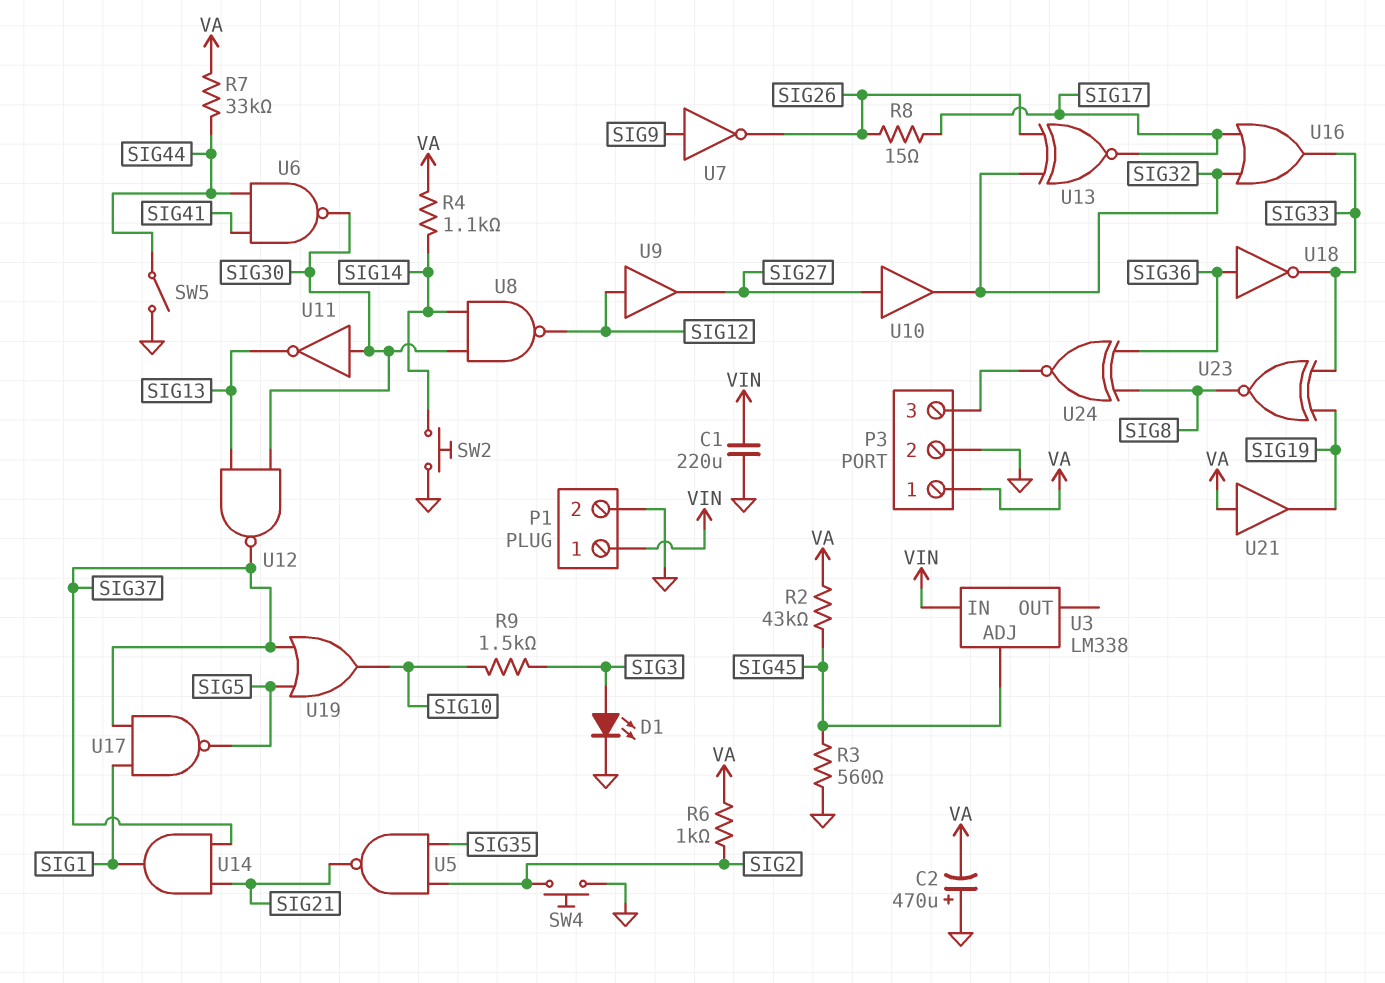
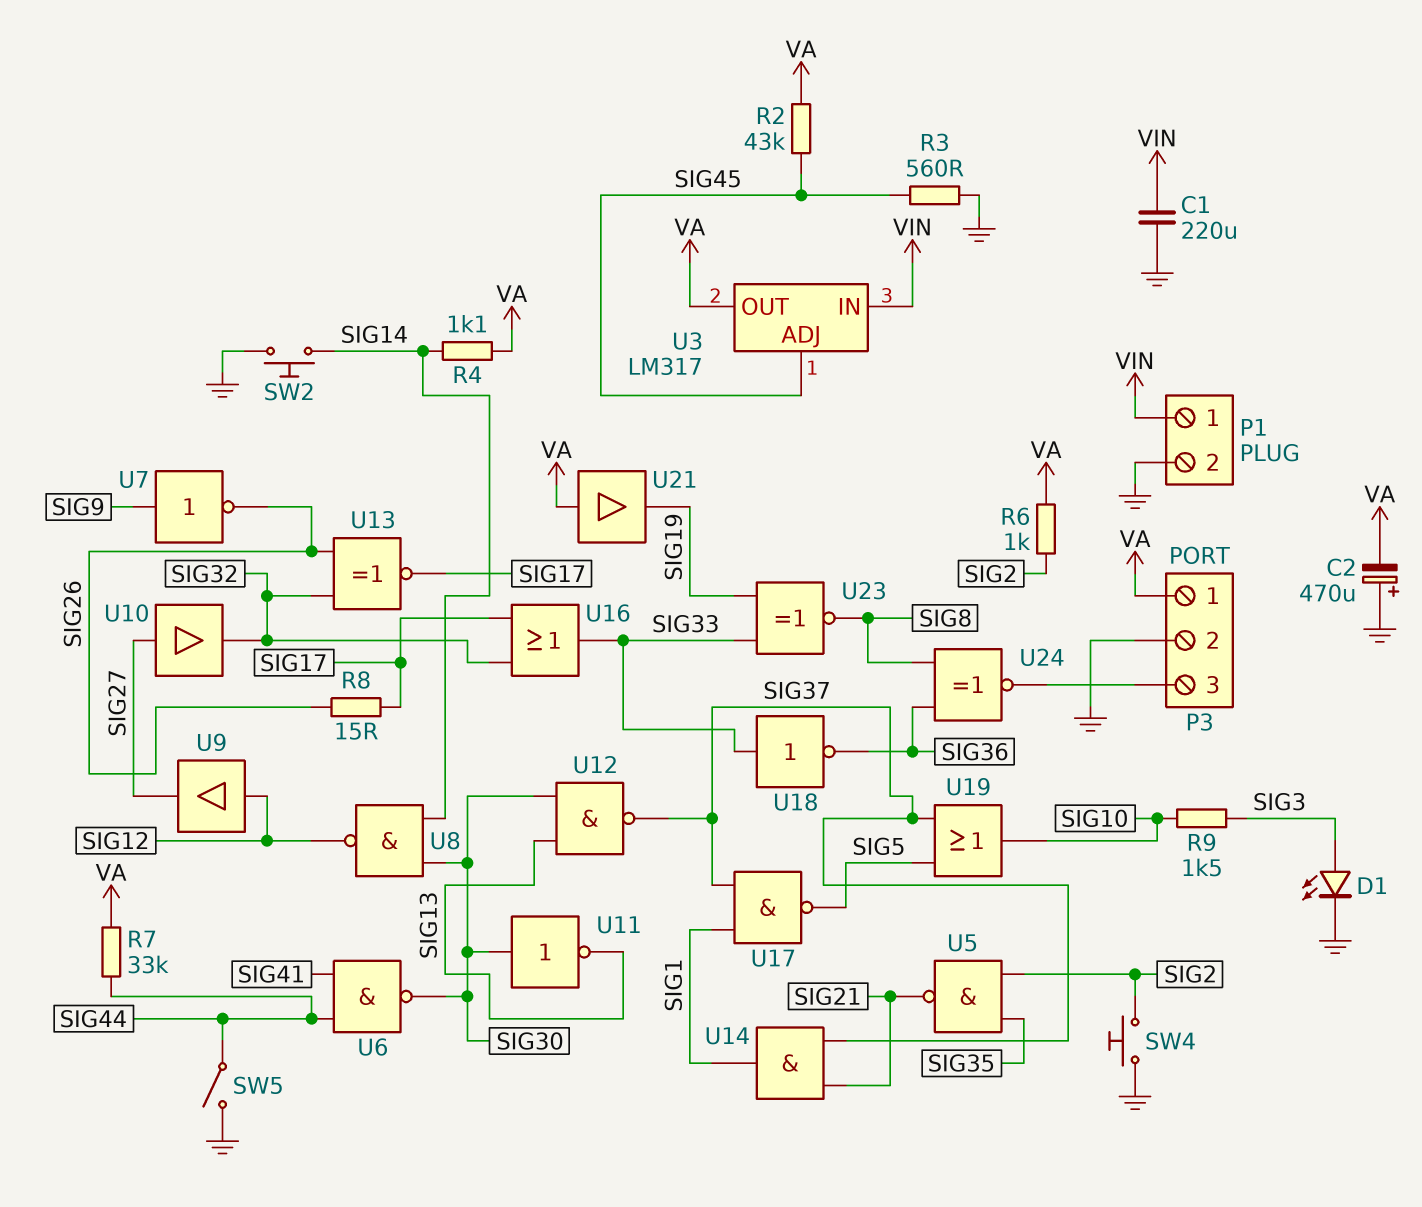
U3: LM338 -> LM317
U3 pin OUT: none -> VA
U18: NOT (in SIG36, out SIG33) -> NOT (in SIG33, out SIG36)

